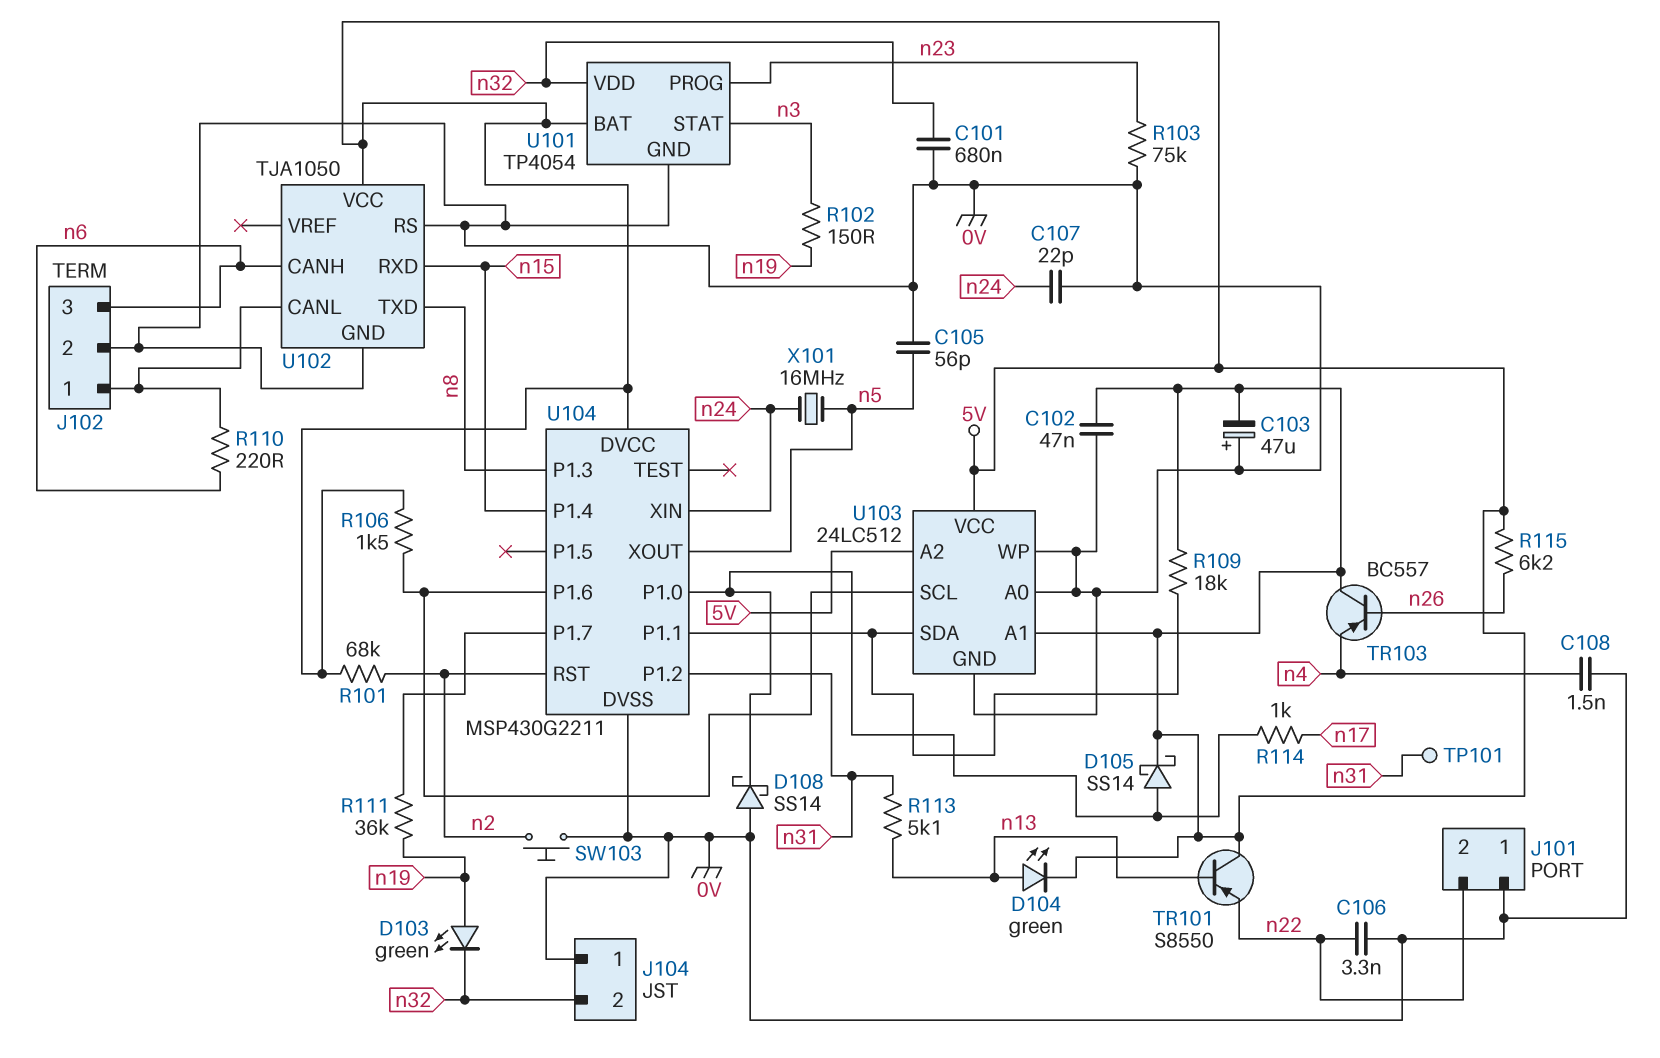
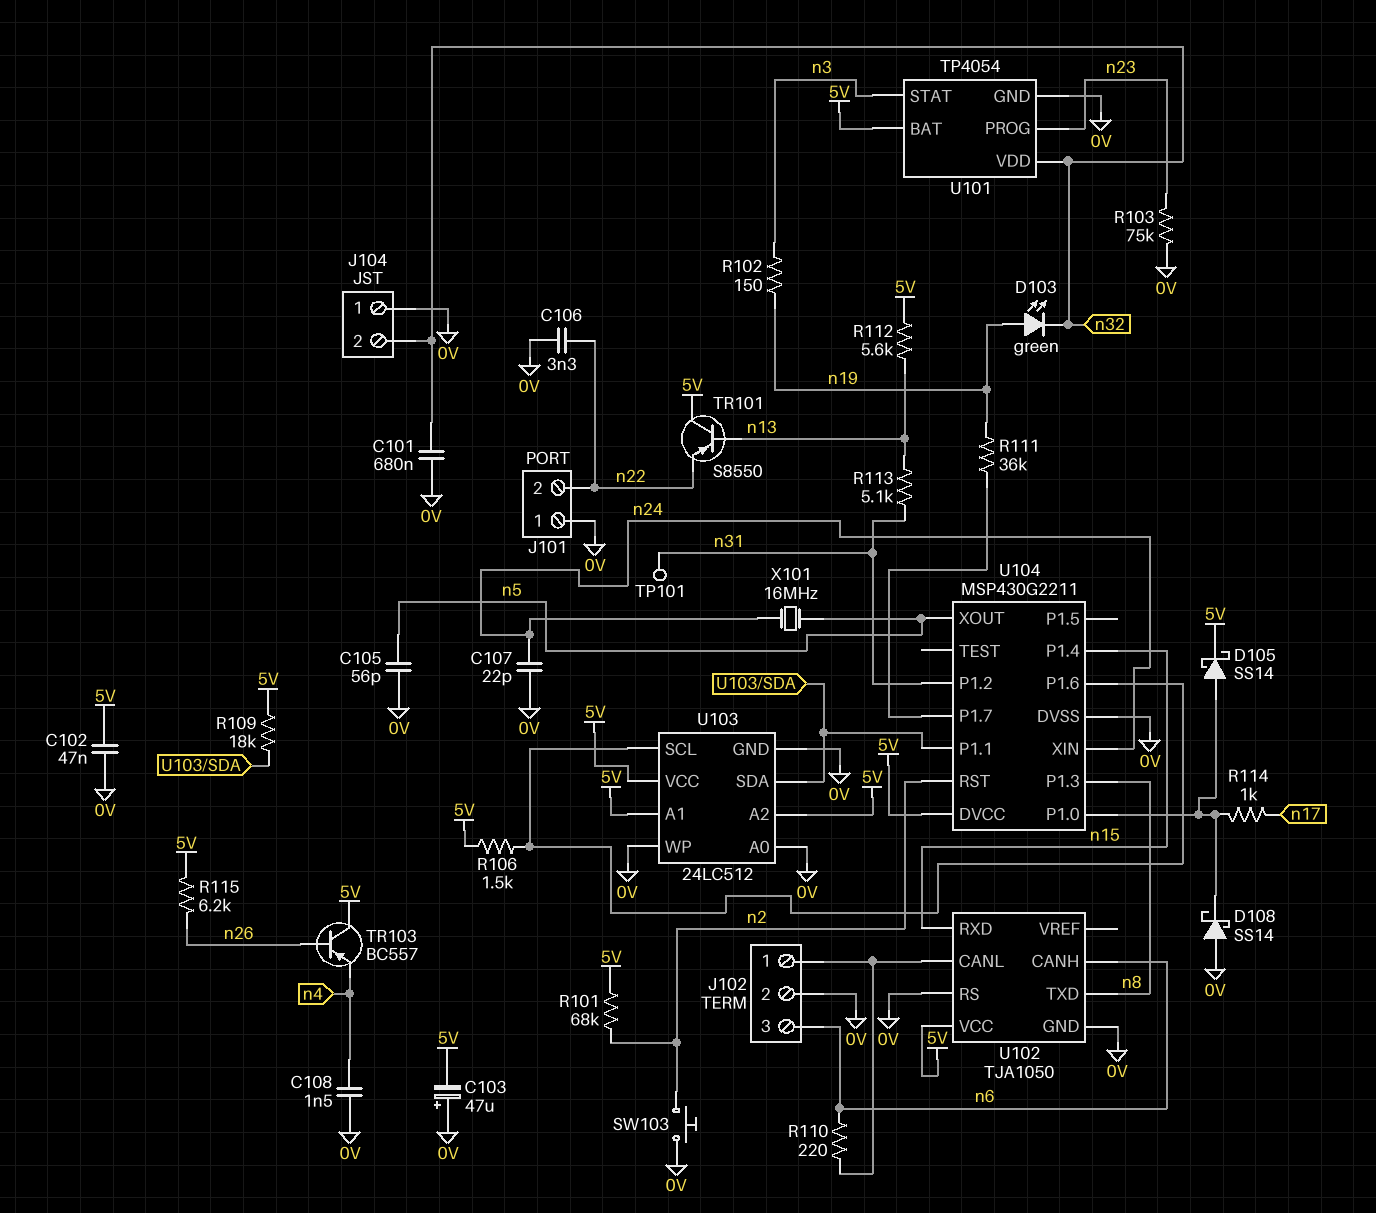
D104: LED green (A n13, K 5V) -> none
R112: none -> 5.6k (5V, n13)

